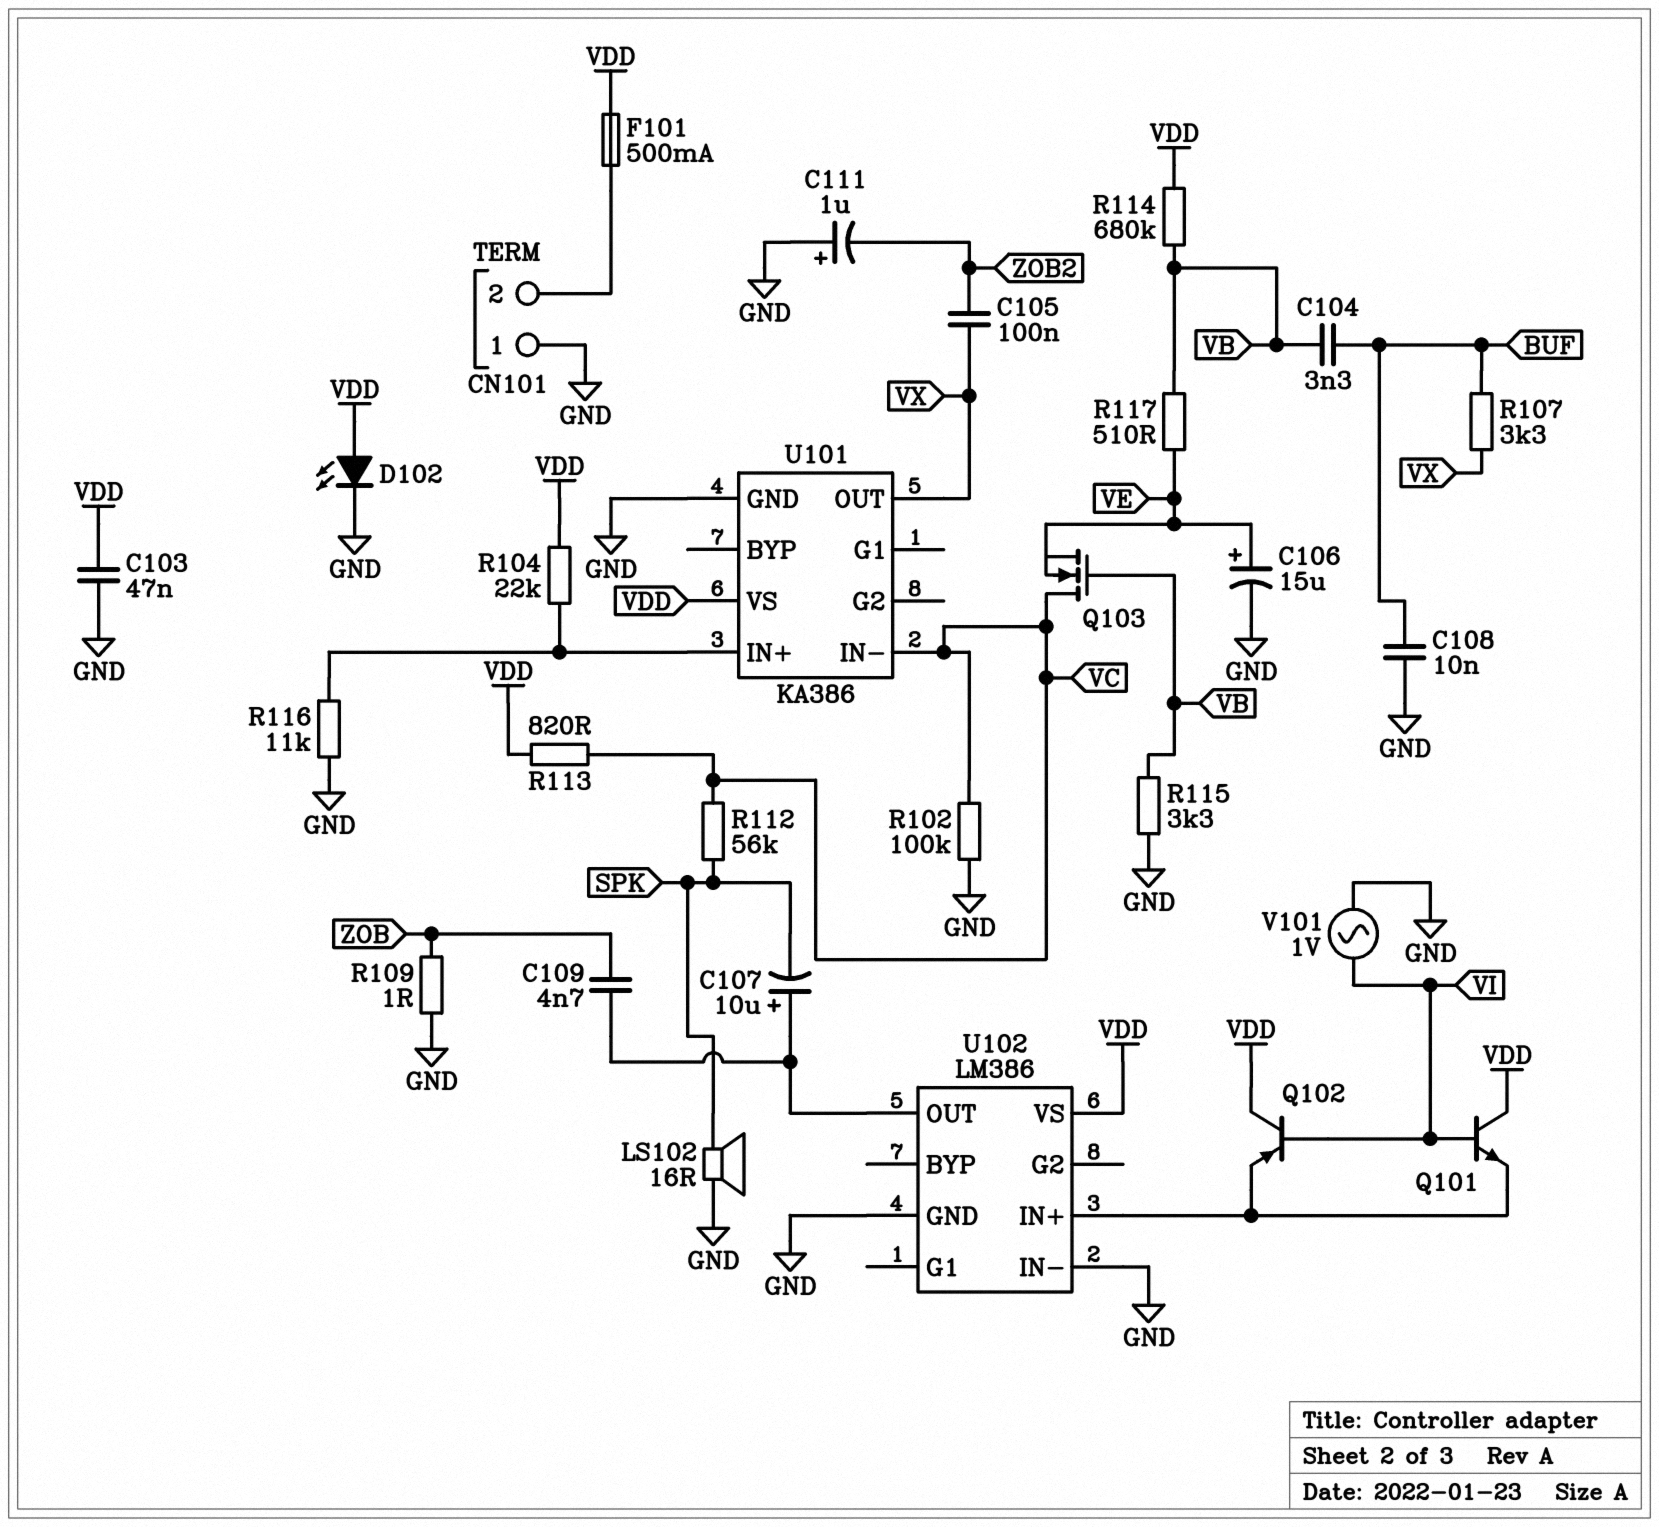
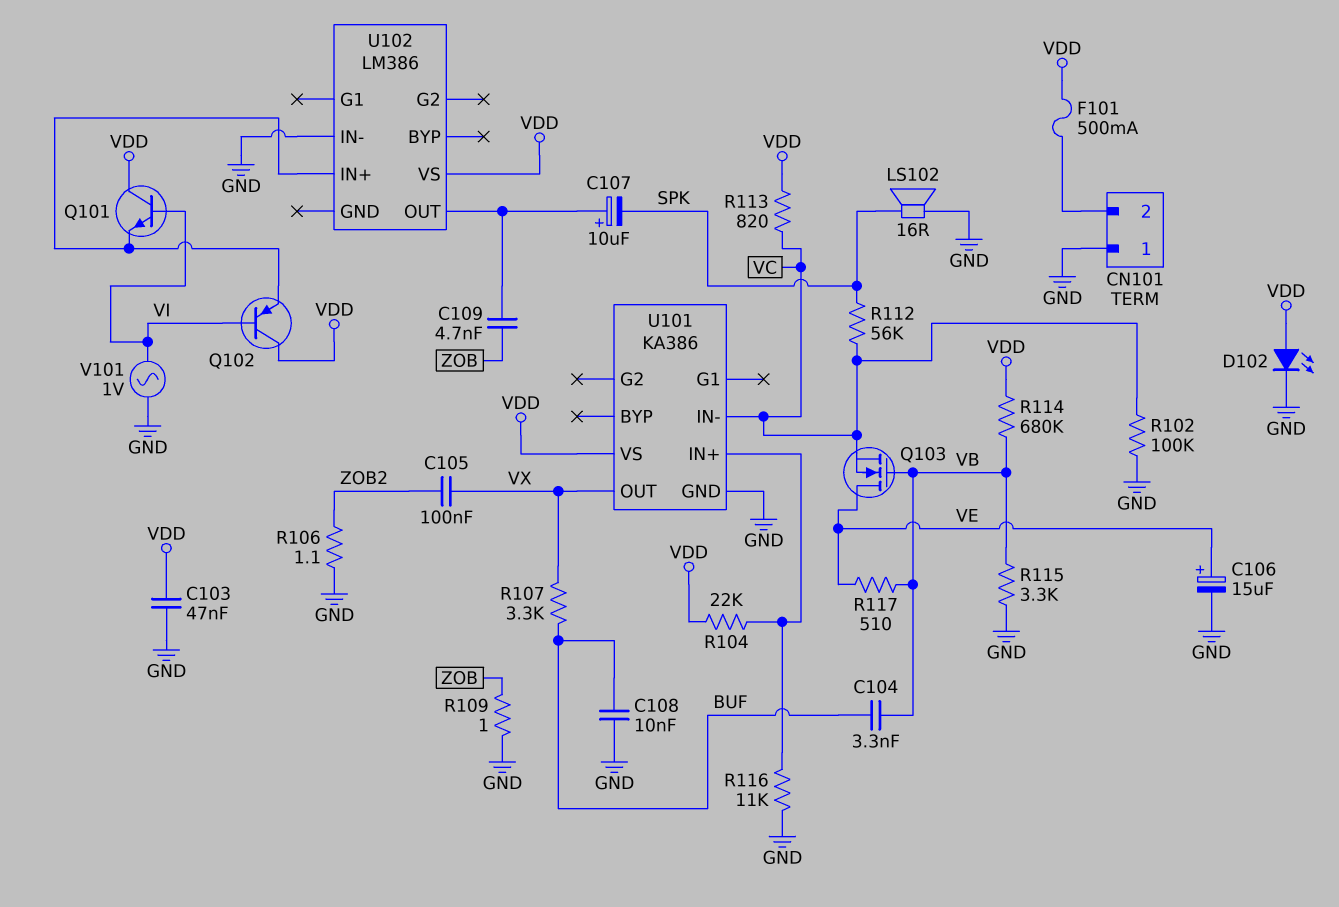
C111: 1uF (plus GND, minus ZOB2) -> none
Q103: NMOS (G VB, D VC, S VE) -> NMOS (G VB, D VE, S VC)
R106: none -> 1.1 (GND, ZOB2)
U102 pin GND: GND -> none

